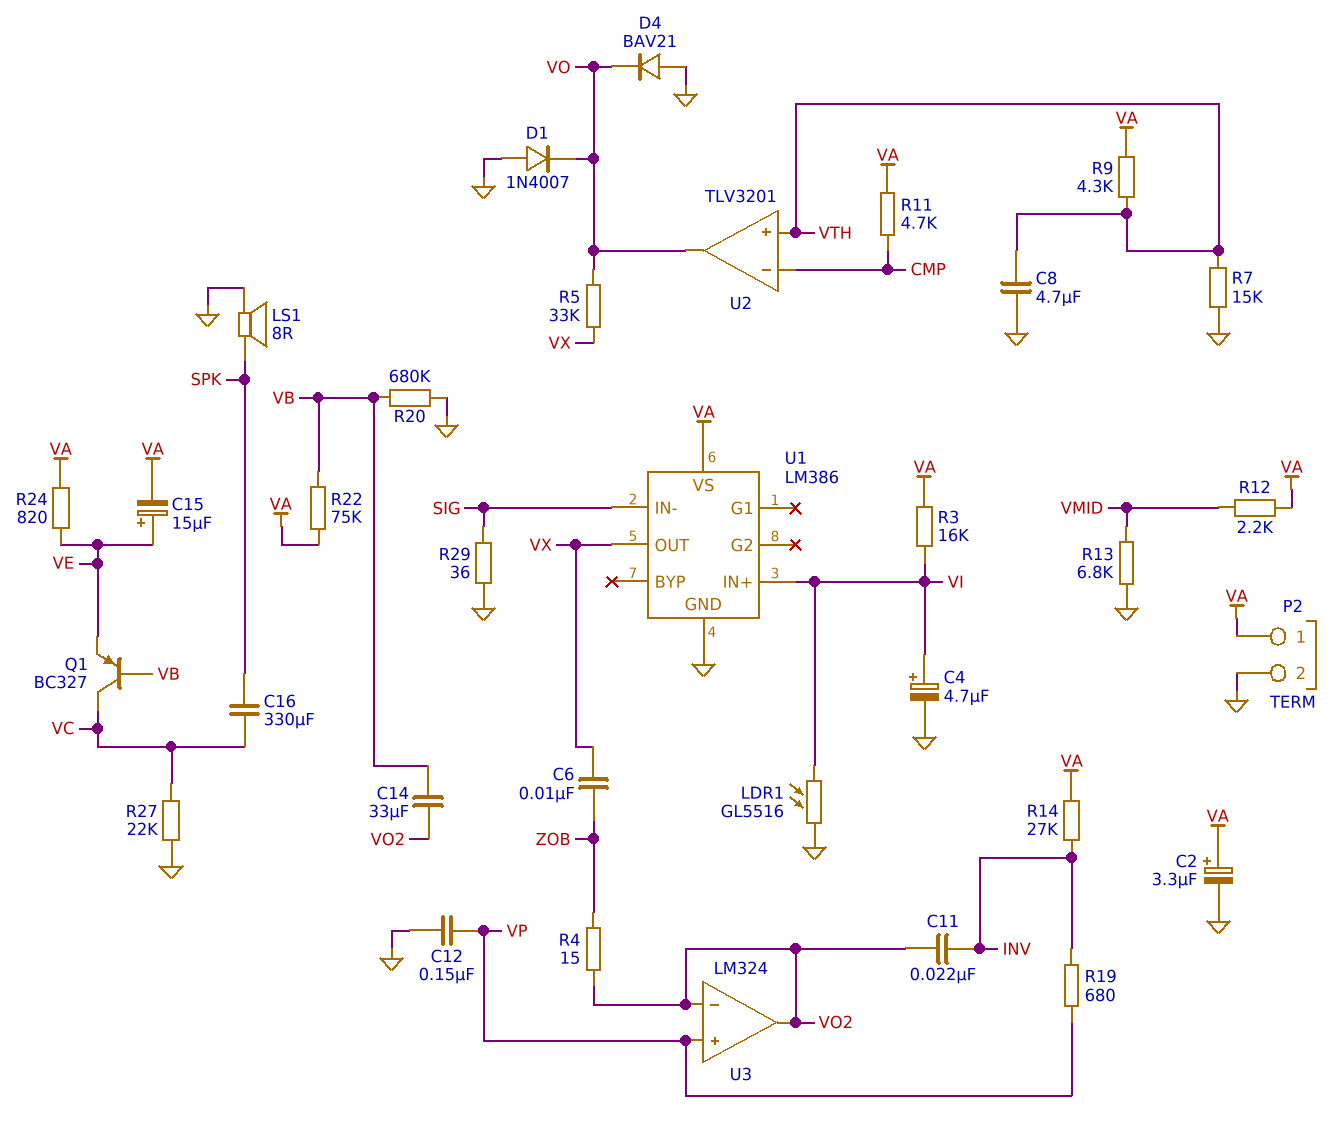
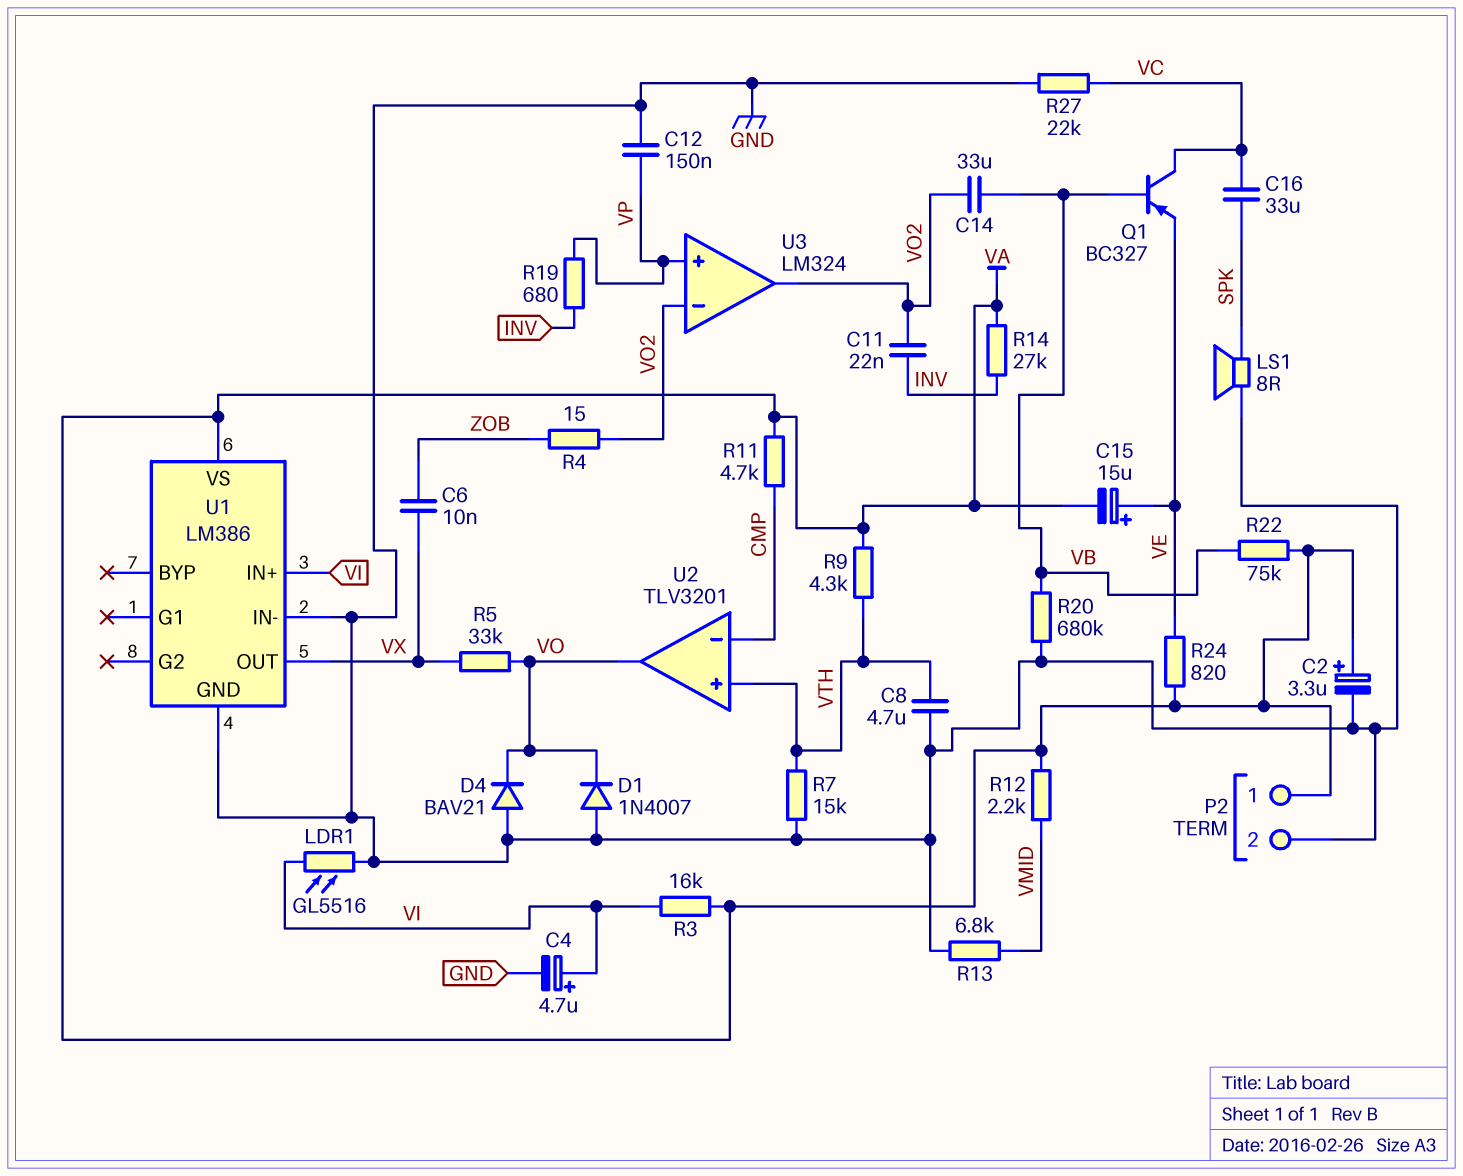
C16: 330uF (SPK, VC) -> 33uF (SPK, VC)
R29: 36 (GND, SIG) -> none
U1 pin IN-: SIG -> GND

